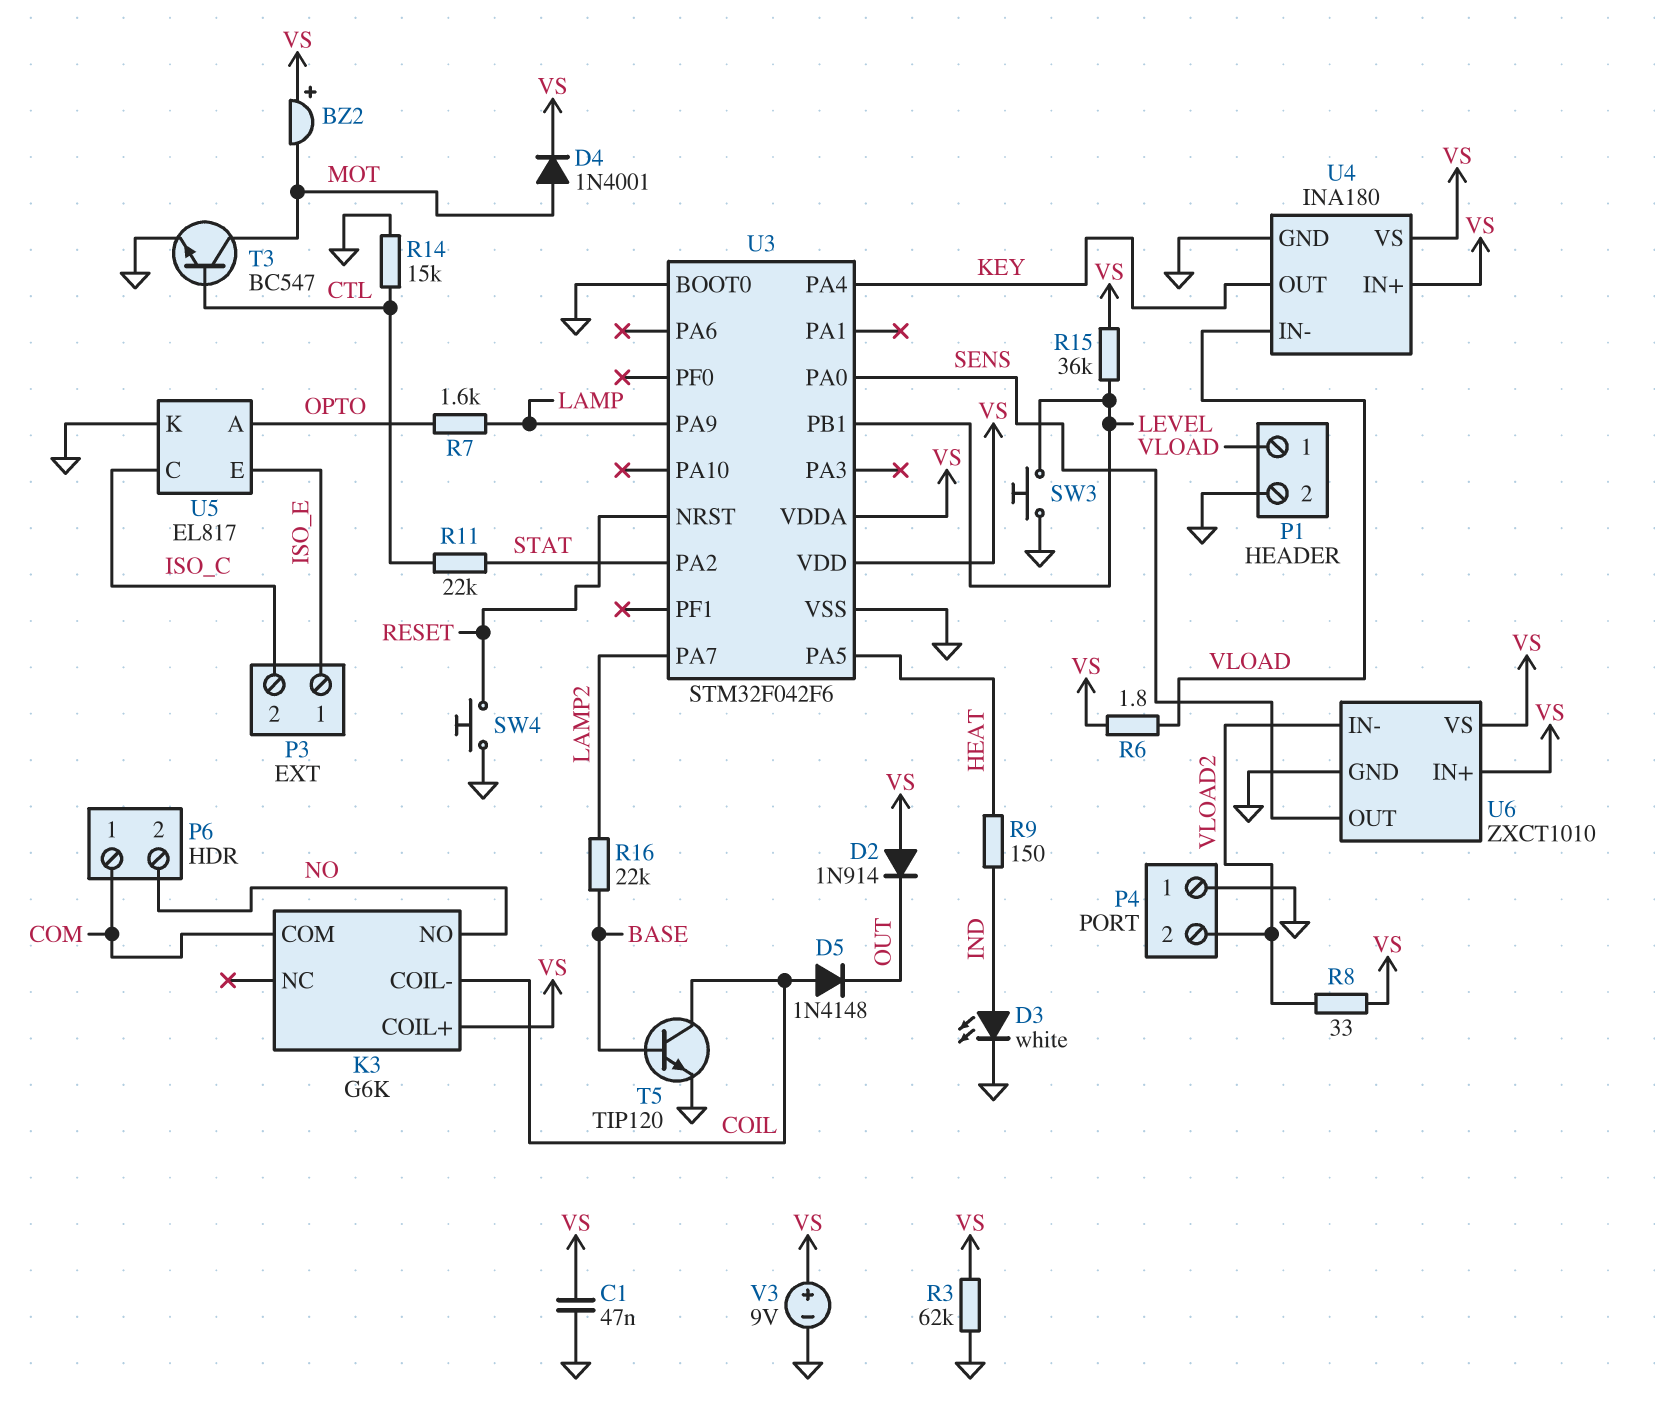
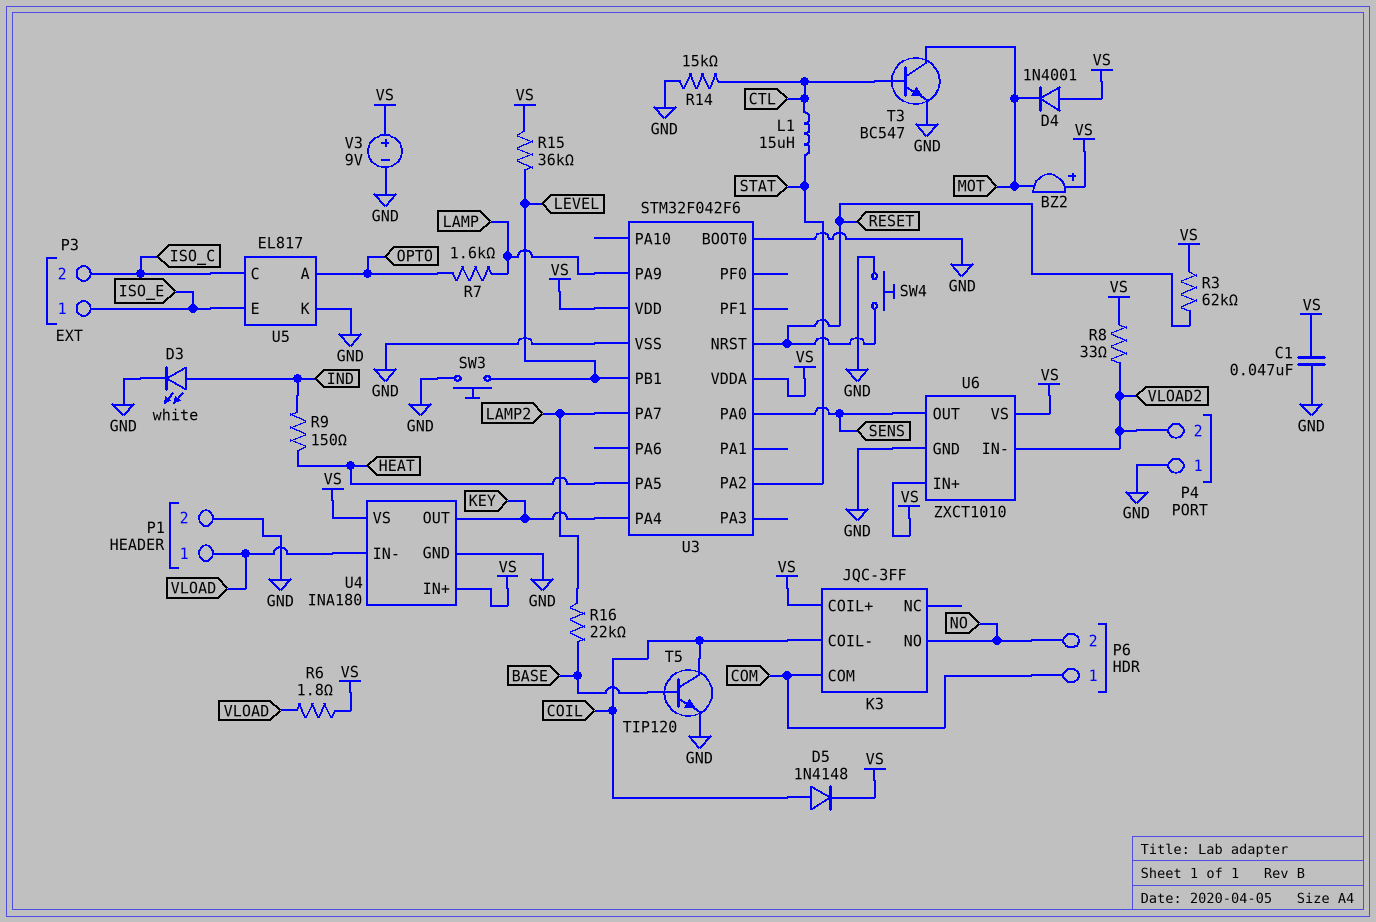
D2: diode 1N914 (A VS, K OUT) -> none
D4: diode 1N4001 (A MOT, K VS) -> diode 1N4001 (A VS, K MOT)
D5: diode 1N4148 (A COIL, K OUT) -> diode 1N4148 (A COIL, K VS)
K3: G6K -> JQC-3FF
L1: none -> 15uH (CTL, STAT)
R3: 62k (GND, VS) -> 62k (RESET, VS)
R11: 22k (CTL, STAT) -> none

